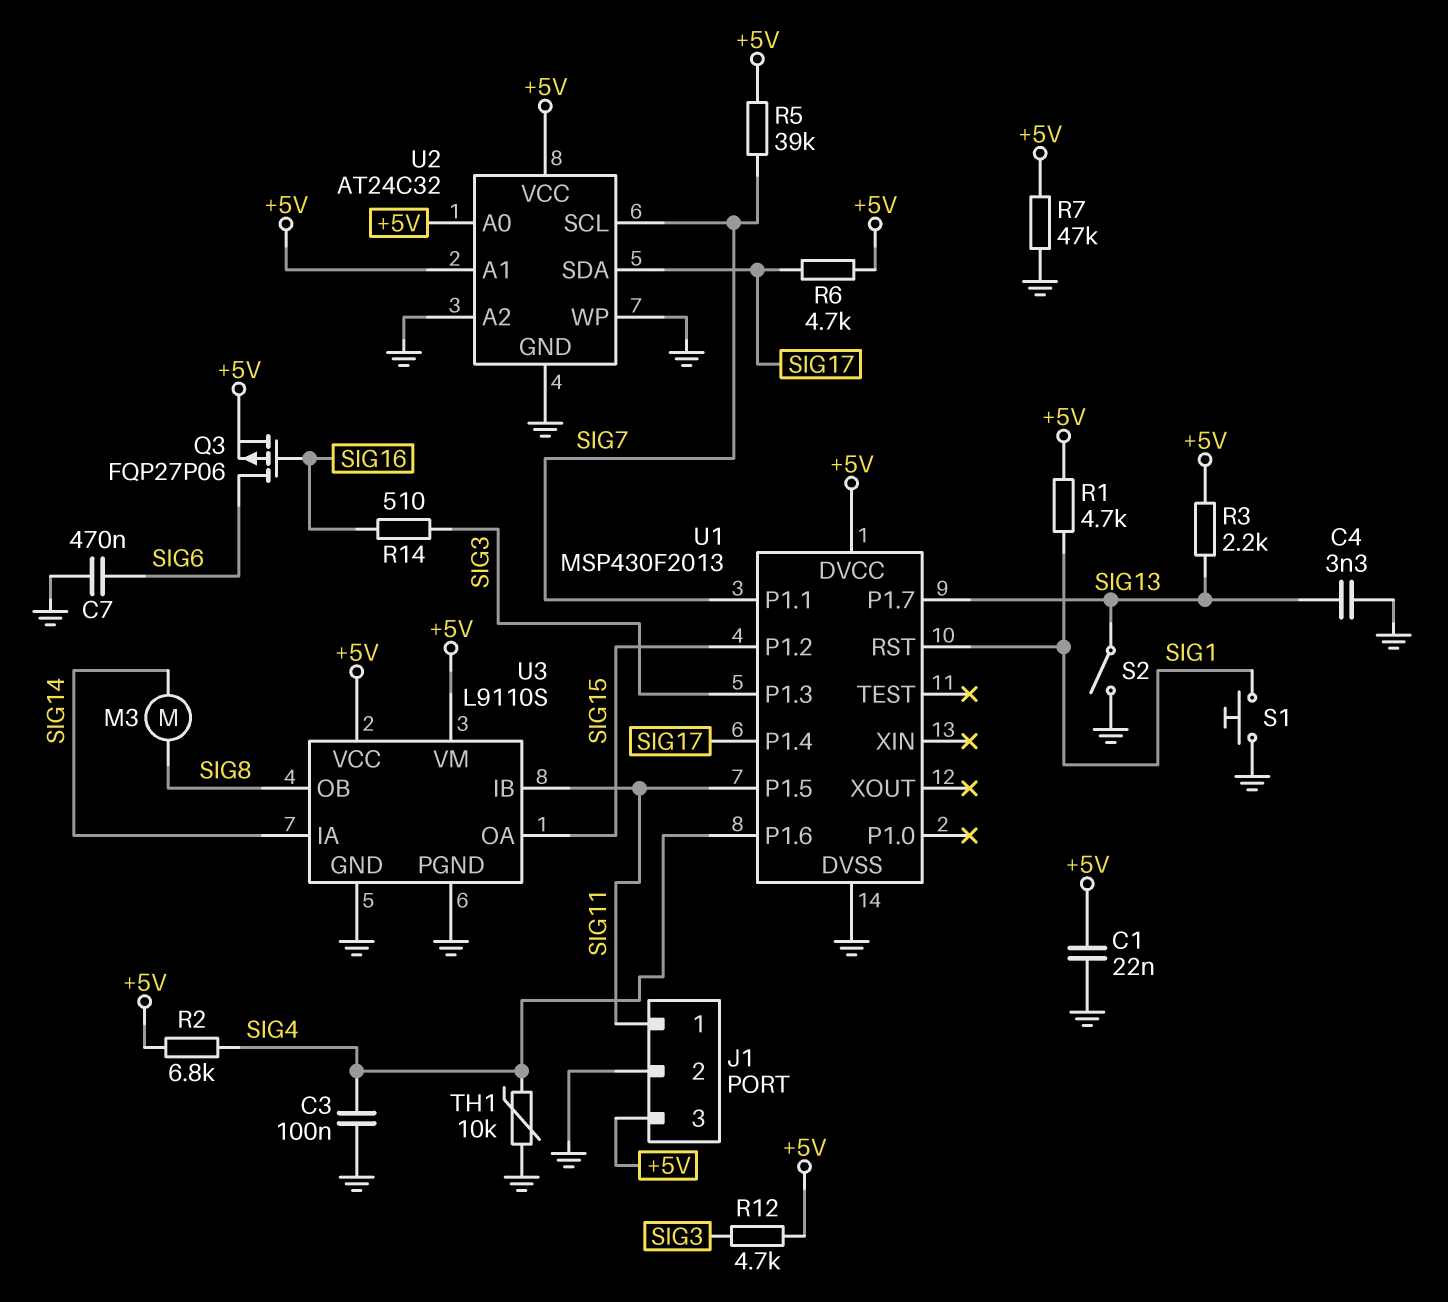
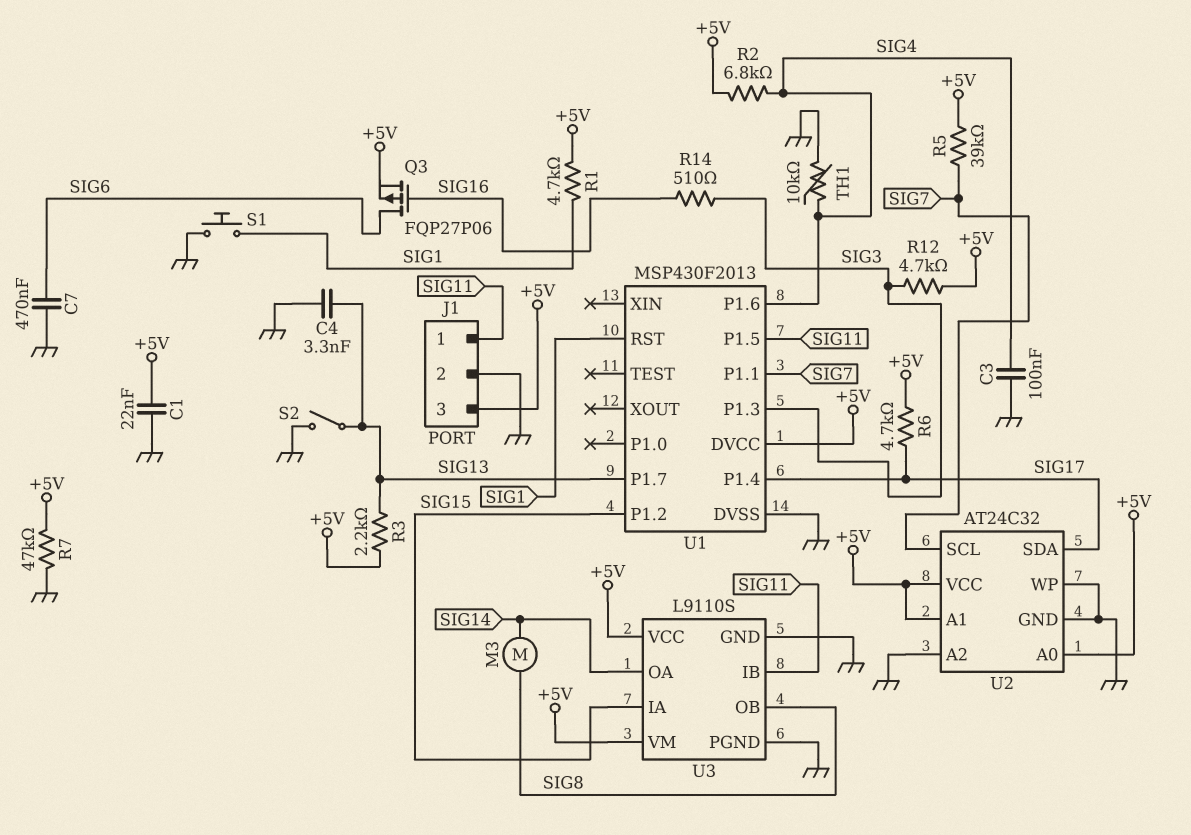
U3 pin IA: SIG14 -> SIG15
U3 pin OA: SIG15 -> SIG14

